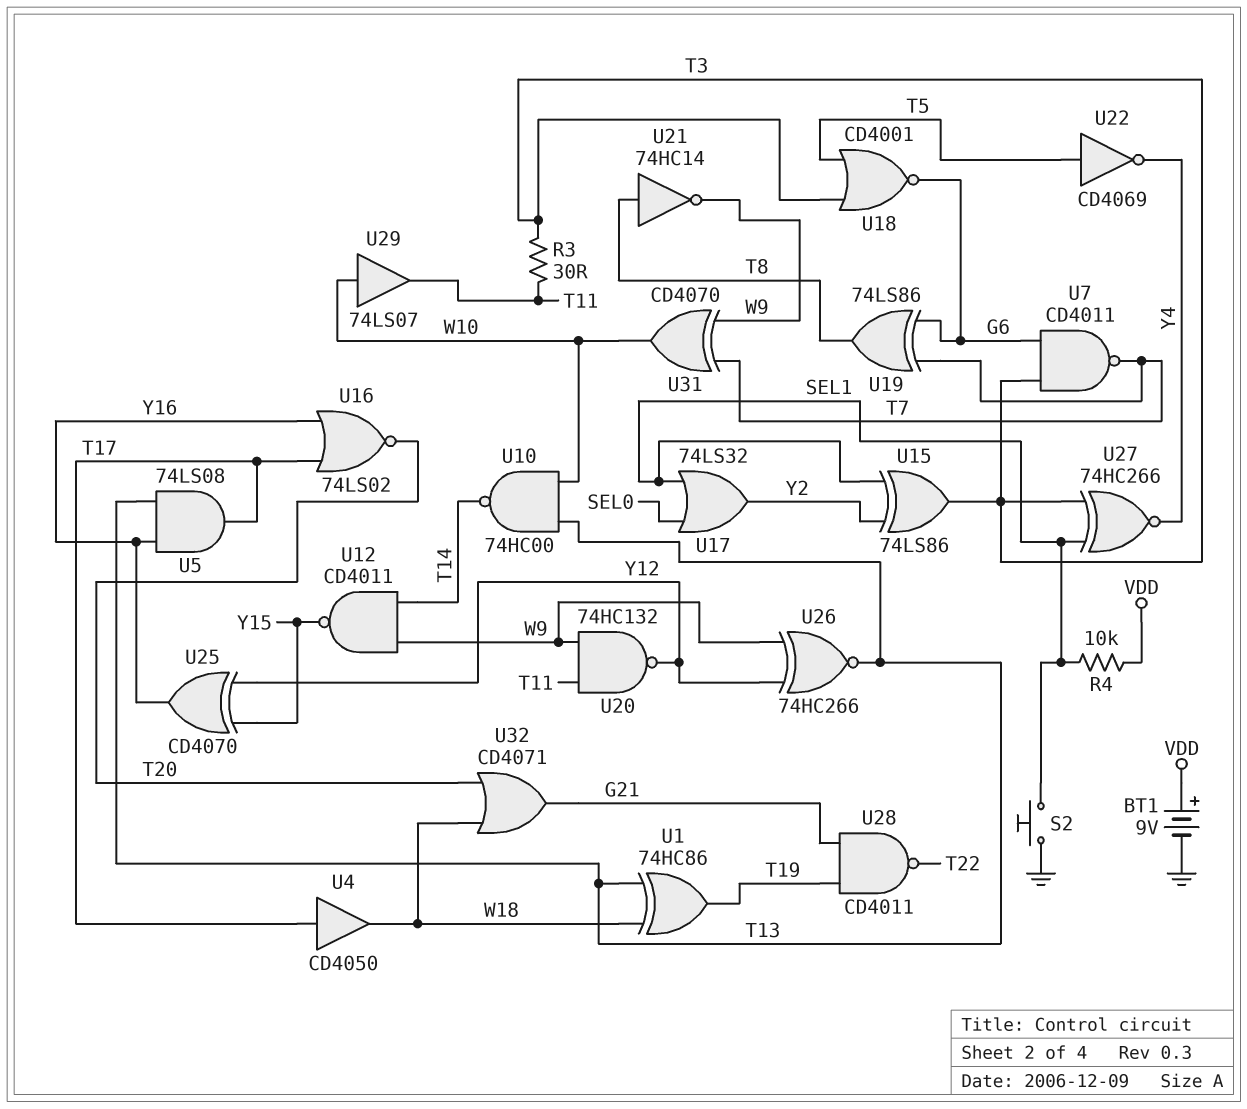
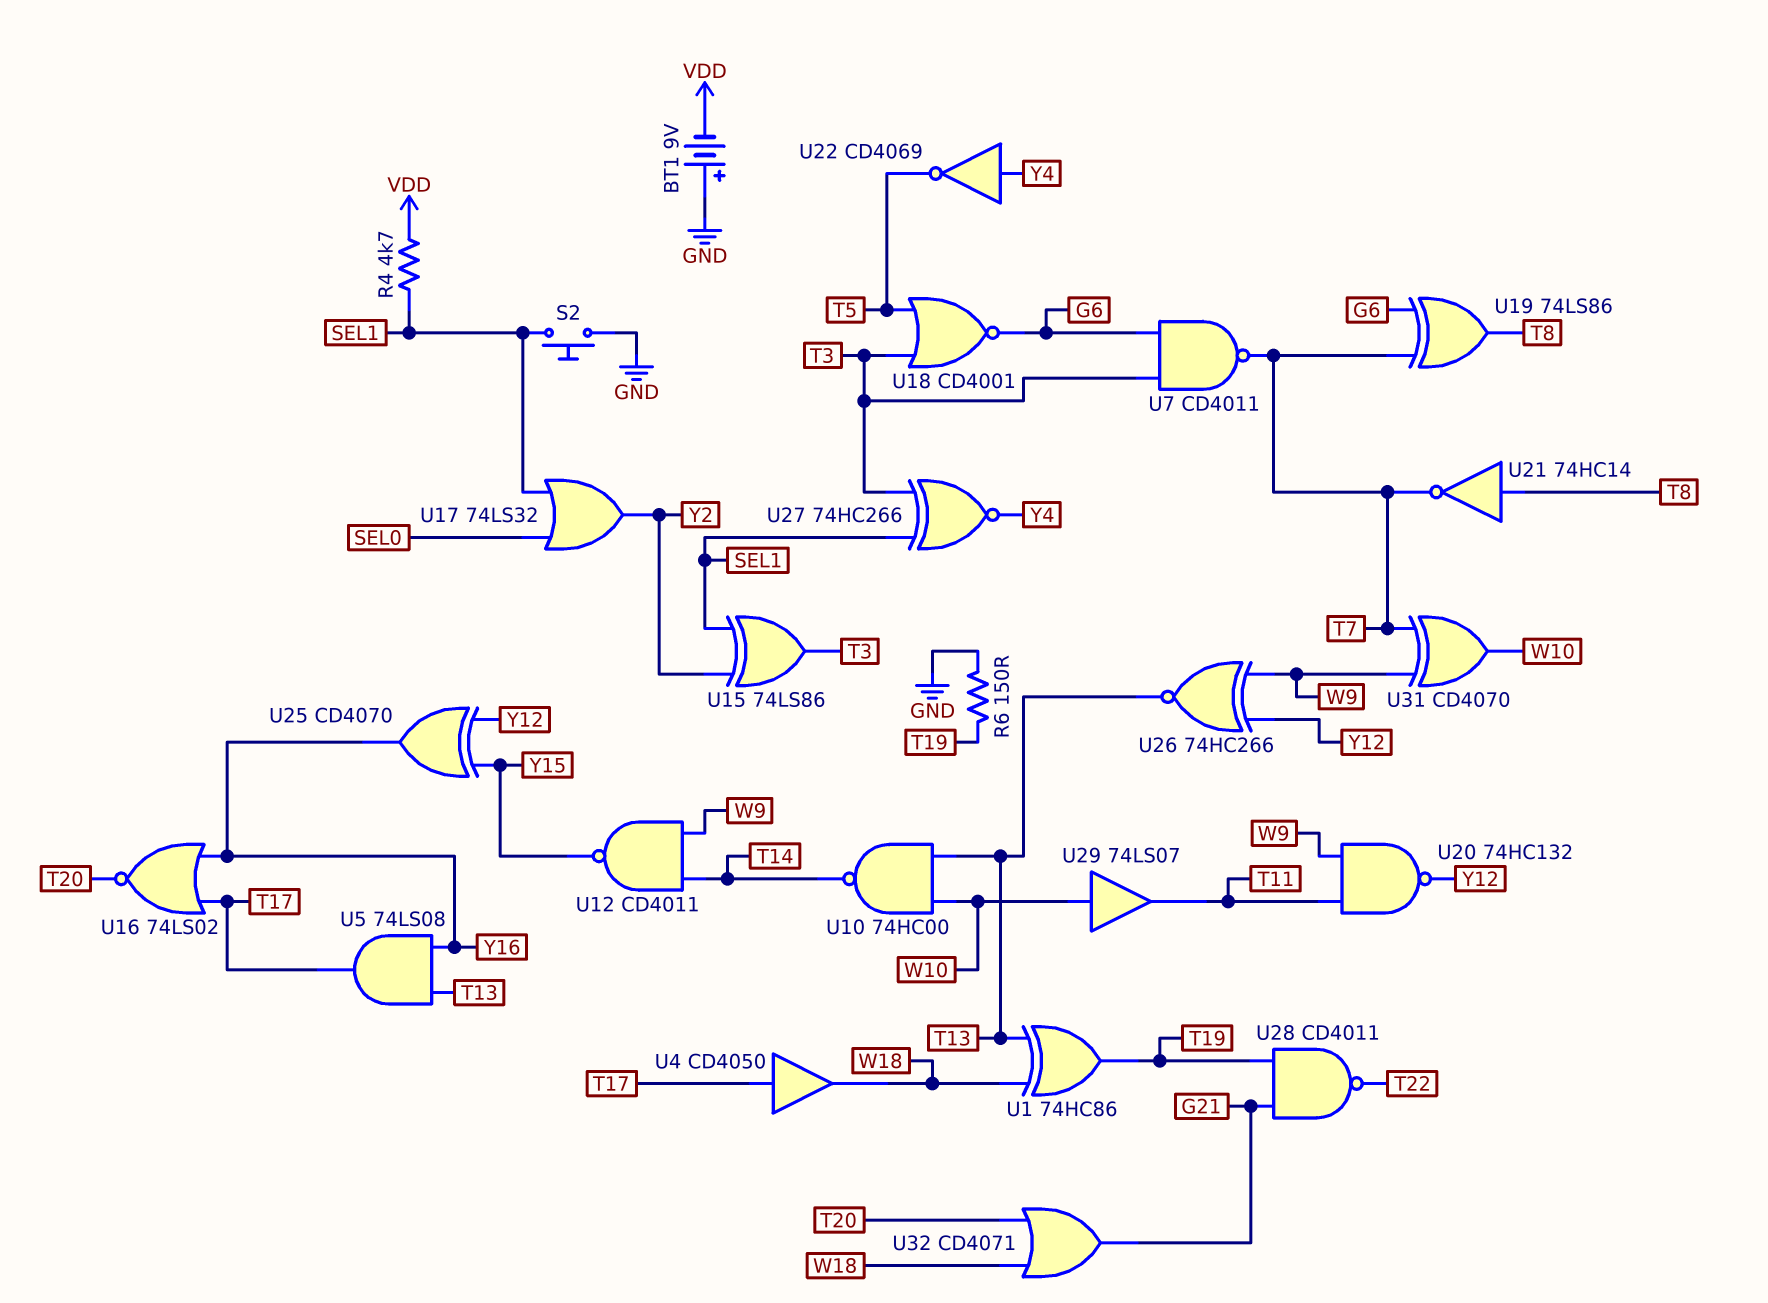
BT1: 9V (plus VDD, minus GND) -> 9V (plus GND, minus VDD)
R3: 30 (T3, T11) -> none
R4: 10k (SEL1, VDD) -> 4.7k (SEL1, VDD)
R6: none -> 150 (GND, T19)
U21: NOT 74HC14 (in T8, out W9) -> NOT 74HC14 (in T8, out T7)
U22: NOT CD4069 (in T5, out Y4) -> NOT CD4069 (in Y4, out T5)

